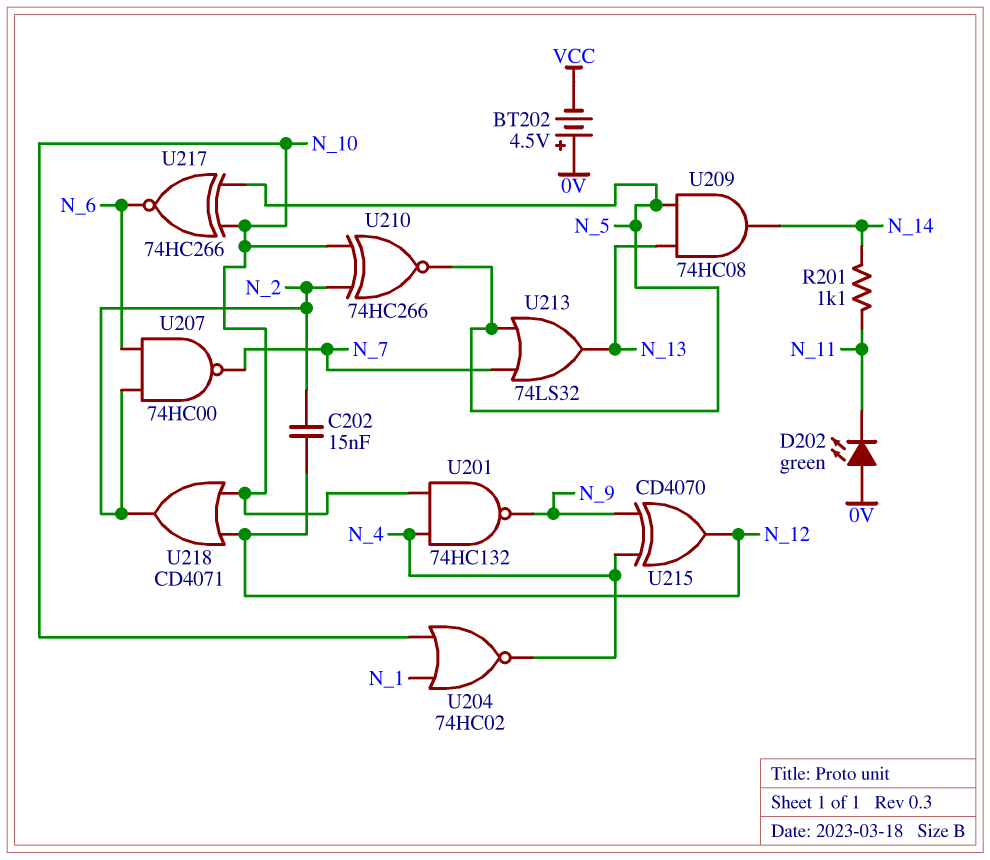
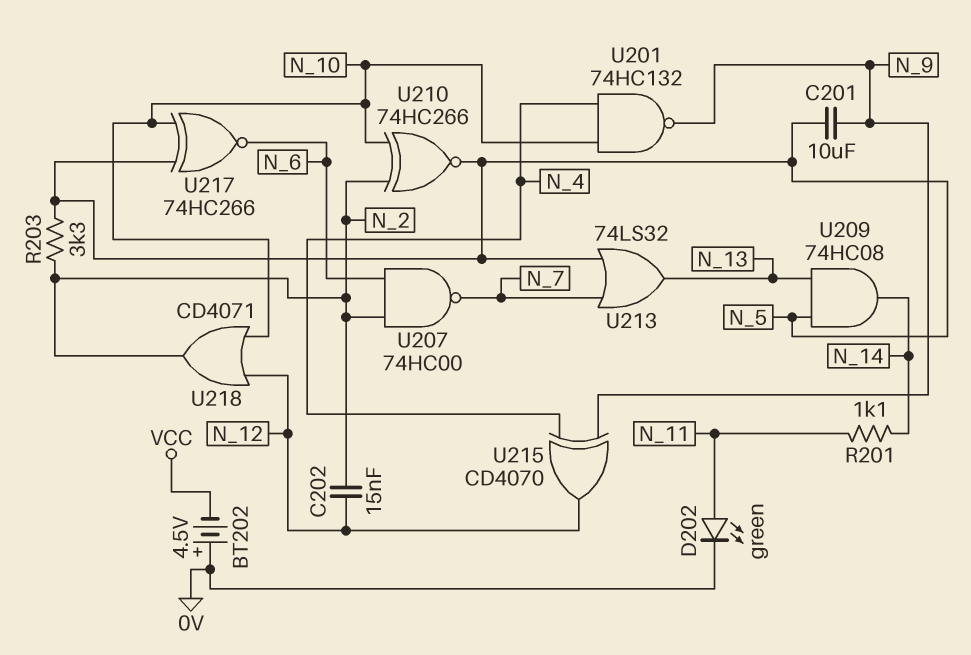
C201: none -> 10uF (N_5, N_9)
D202: LED green (A 0V, K N_11) -> LED green (A N_11, K 0V)
R203: none -> 3.3k (N_2, N_5)
U204: NOR 74HC02 (in N_1, in N_10, out N_4) -> none

